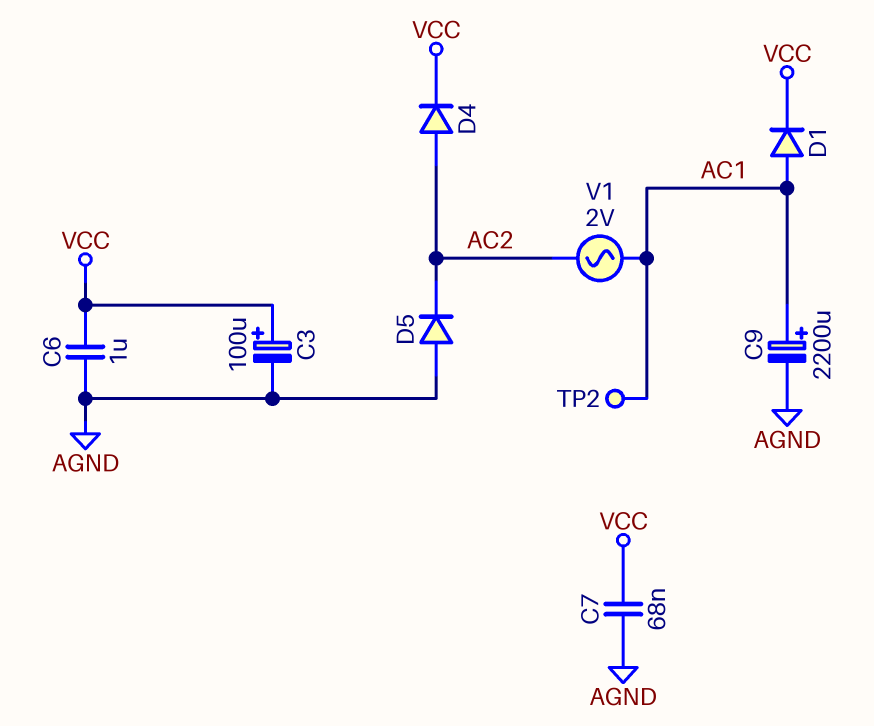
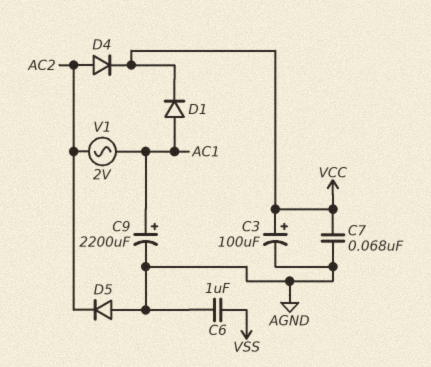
C6: 1uF (AGND, VCC) -> 1uF (AGND, VSS)
TP2: test point (AC1) -> none

